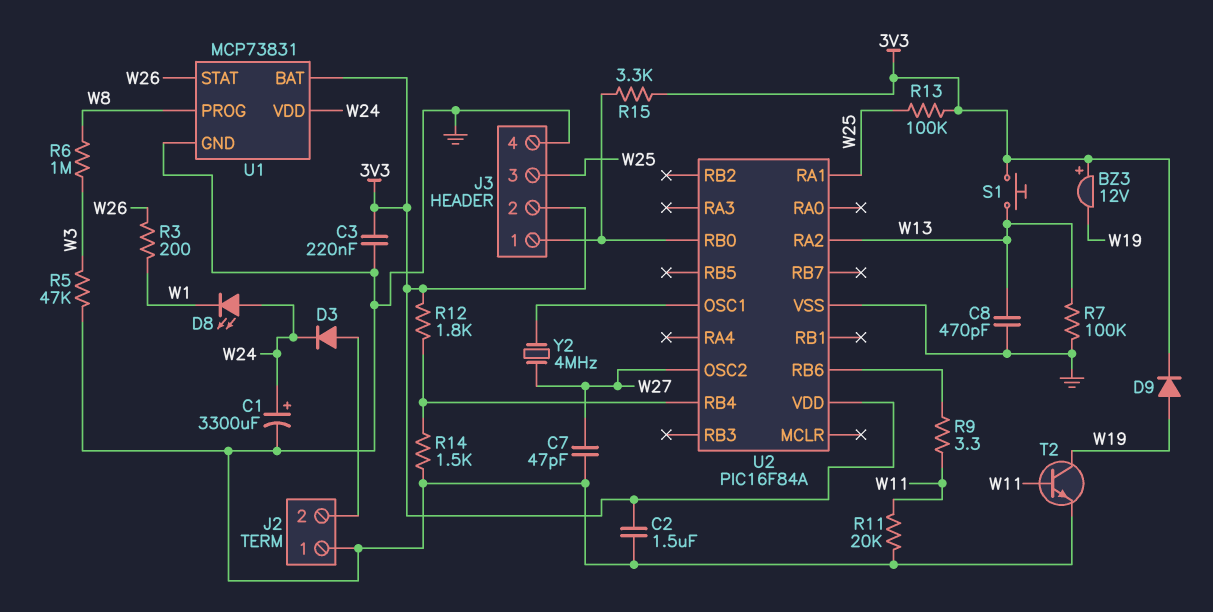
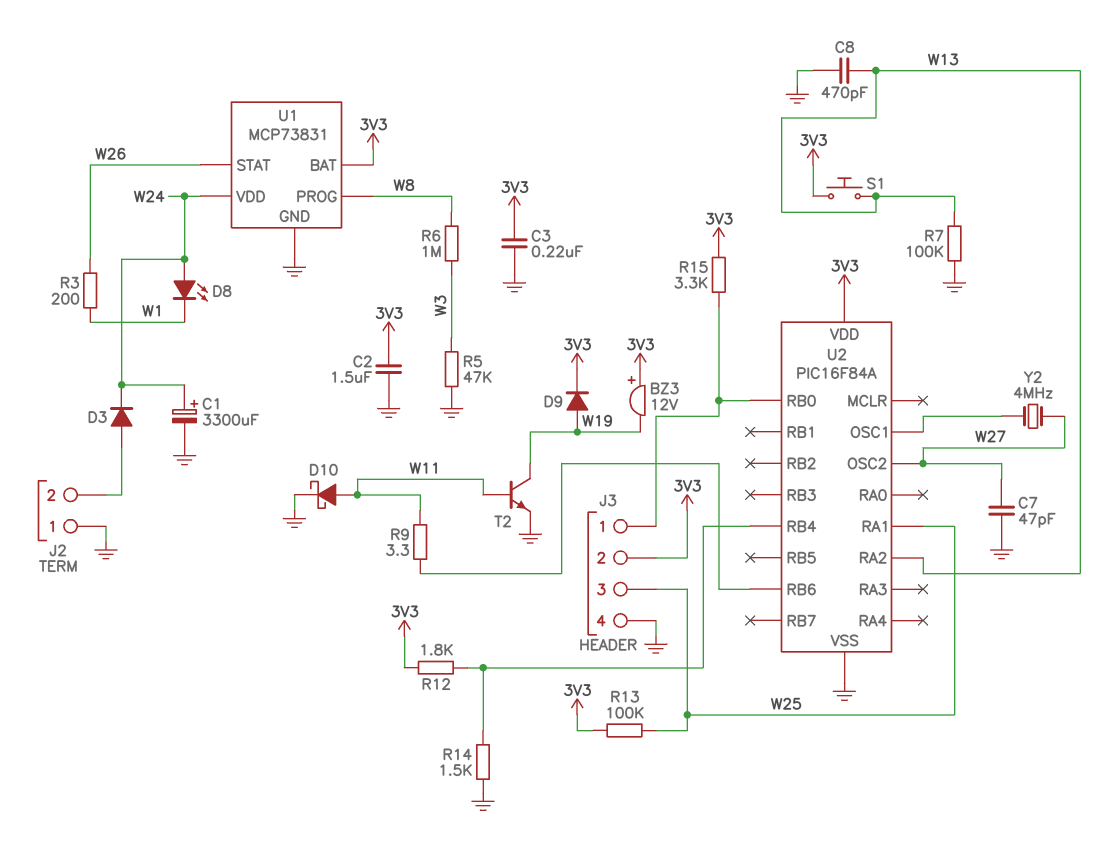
D10: none -> schottky (A W11, K GND)
R11: 20k (GND, W11) -> none

